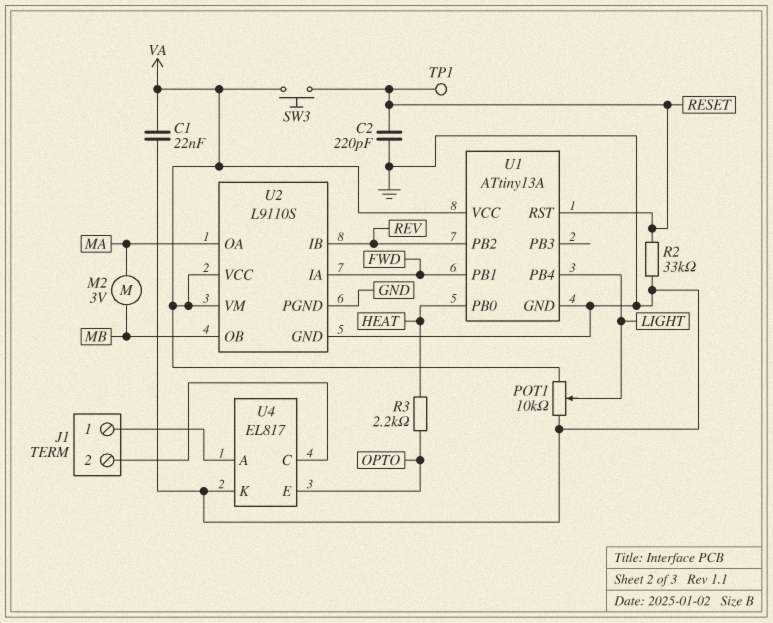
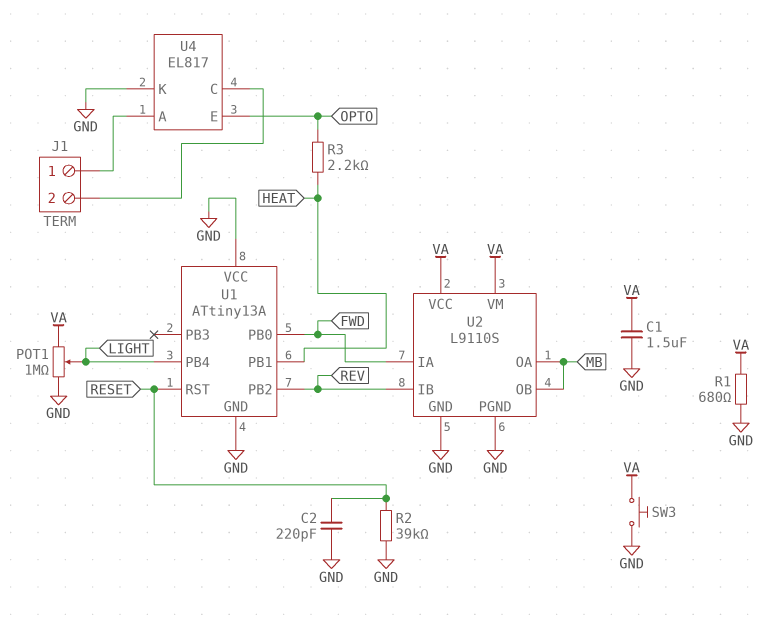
C1: 22nF (GND, VA) -> 1.5uF (GND, VA)
M2: motor 3V (MA, MB) -> none
POT1: 10k (GND, VA, wiper LIGHT) -> 1M (GND, VA, wiper LIGHT)
R1: none -> 680 (GND, VA)
R2: 33k (GND, RESET) -> 39k (GND, RESET)
SW3: button (RESET, VA) -> button (GND, VA)
TP1: test point (RESET) -> none
U1 pin PB0: HEAT -> FWD
U1 pin PB1: FWD -> HEAT
U1 pin VCC: VA -> GND
U2 pin OA: MA -> MB

